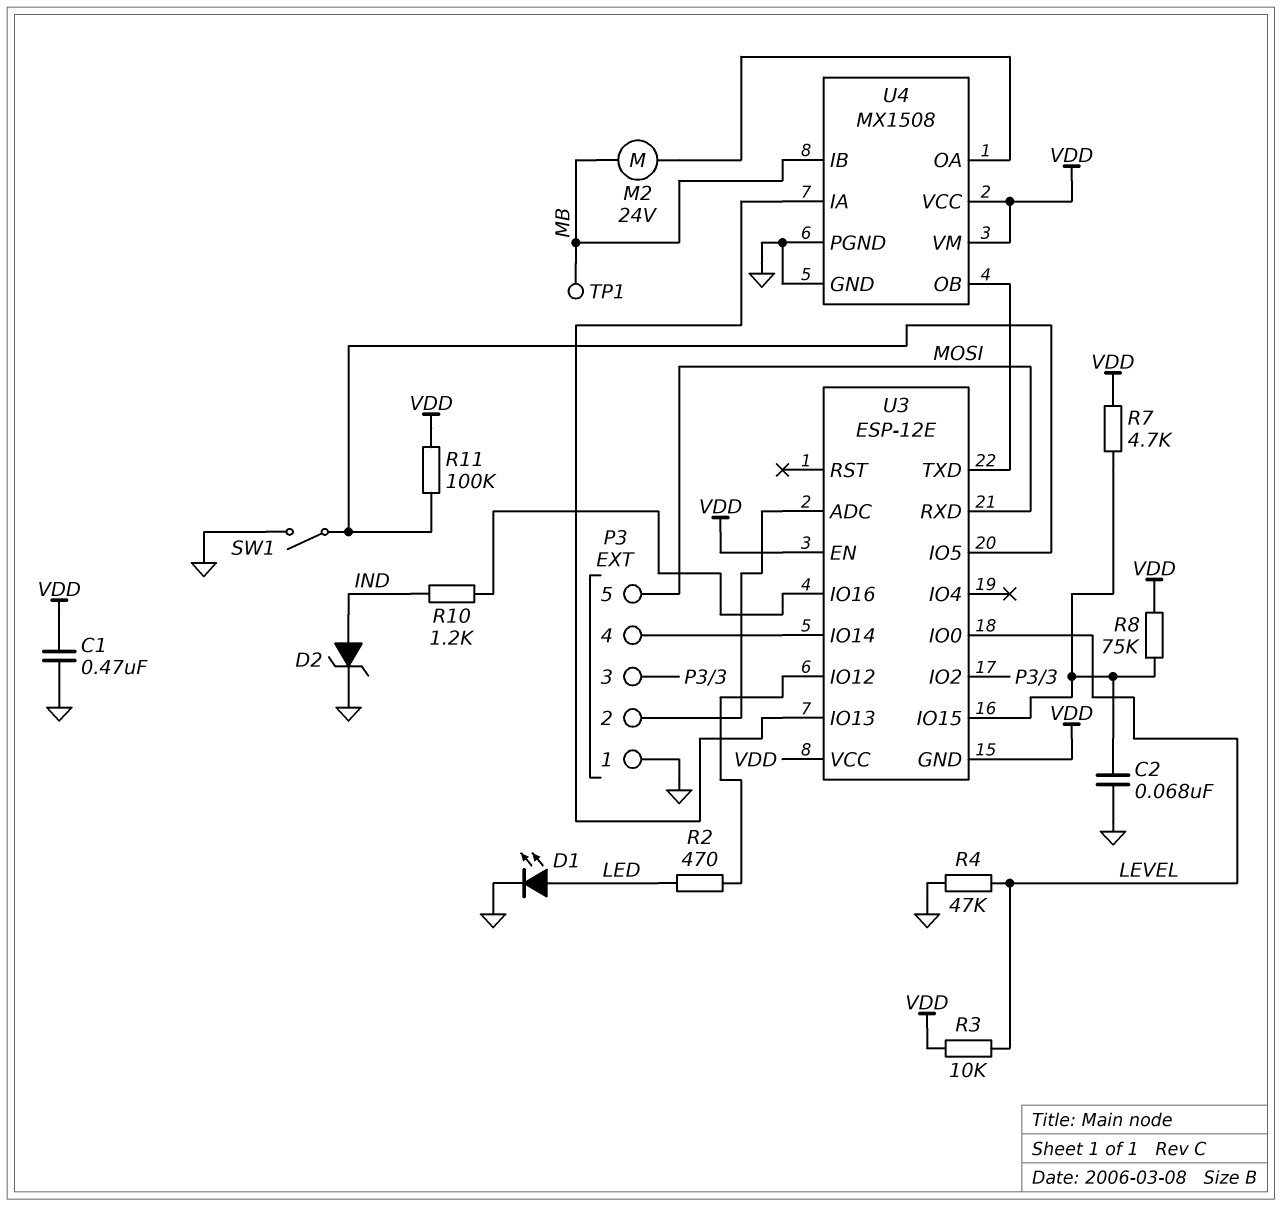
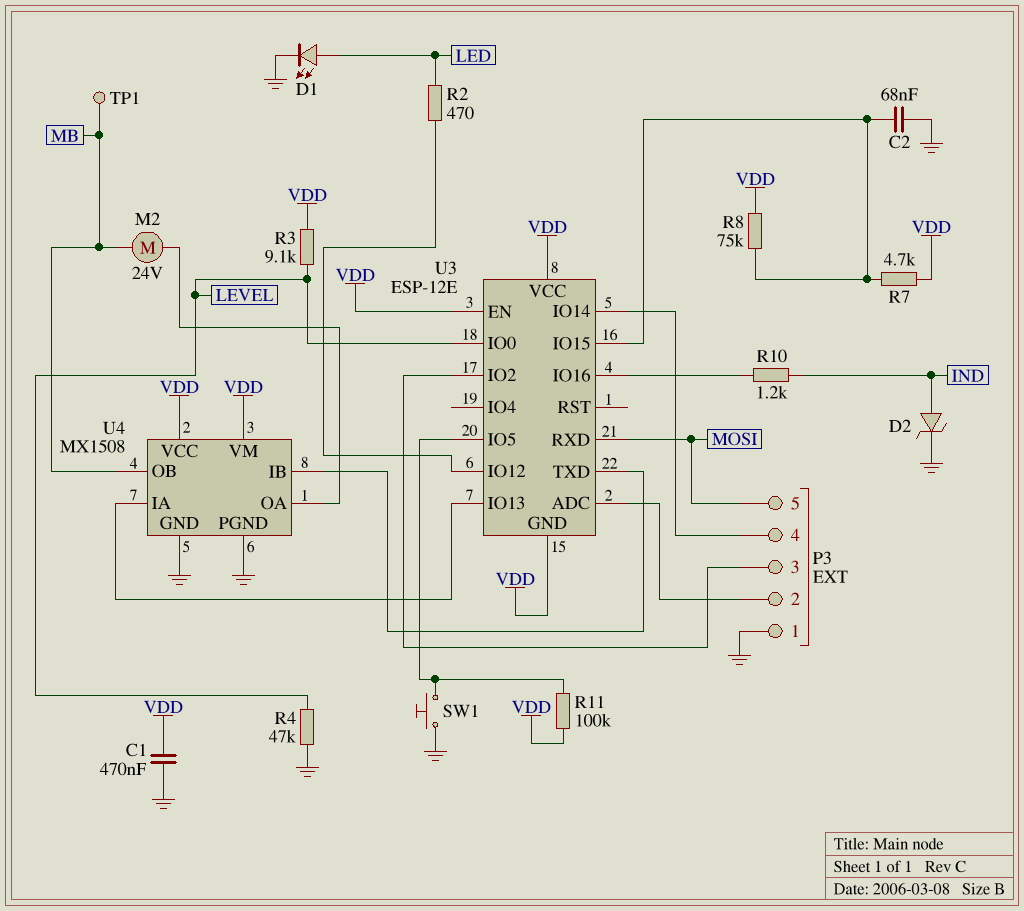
R3: 10k (LEVEL, VDD) -> 9.1k (LEVEL, VDD)
SW1: switch (GND, U3/IO5) -> button (GND, U3/IO5)
U4 pin IB: MB -> U3/TXD
U4 pin OB: U3/TXD -> MB

